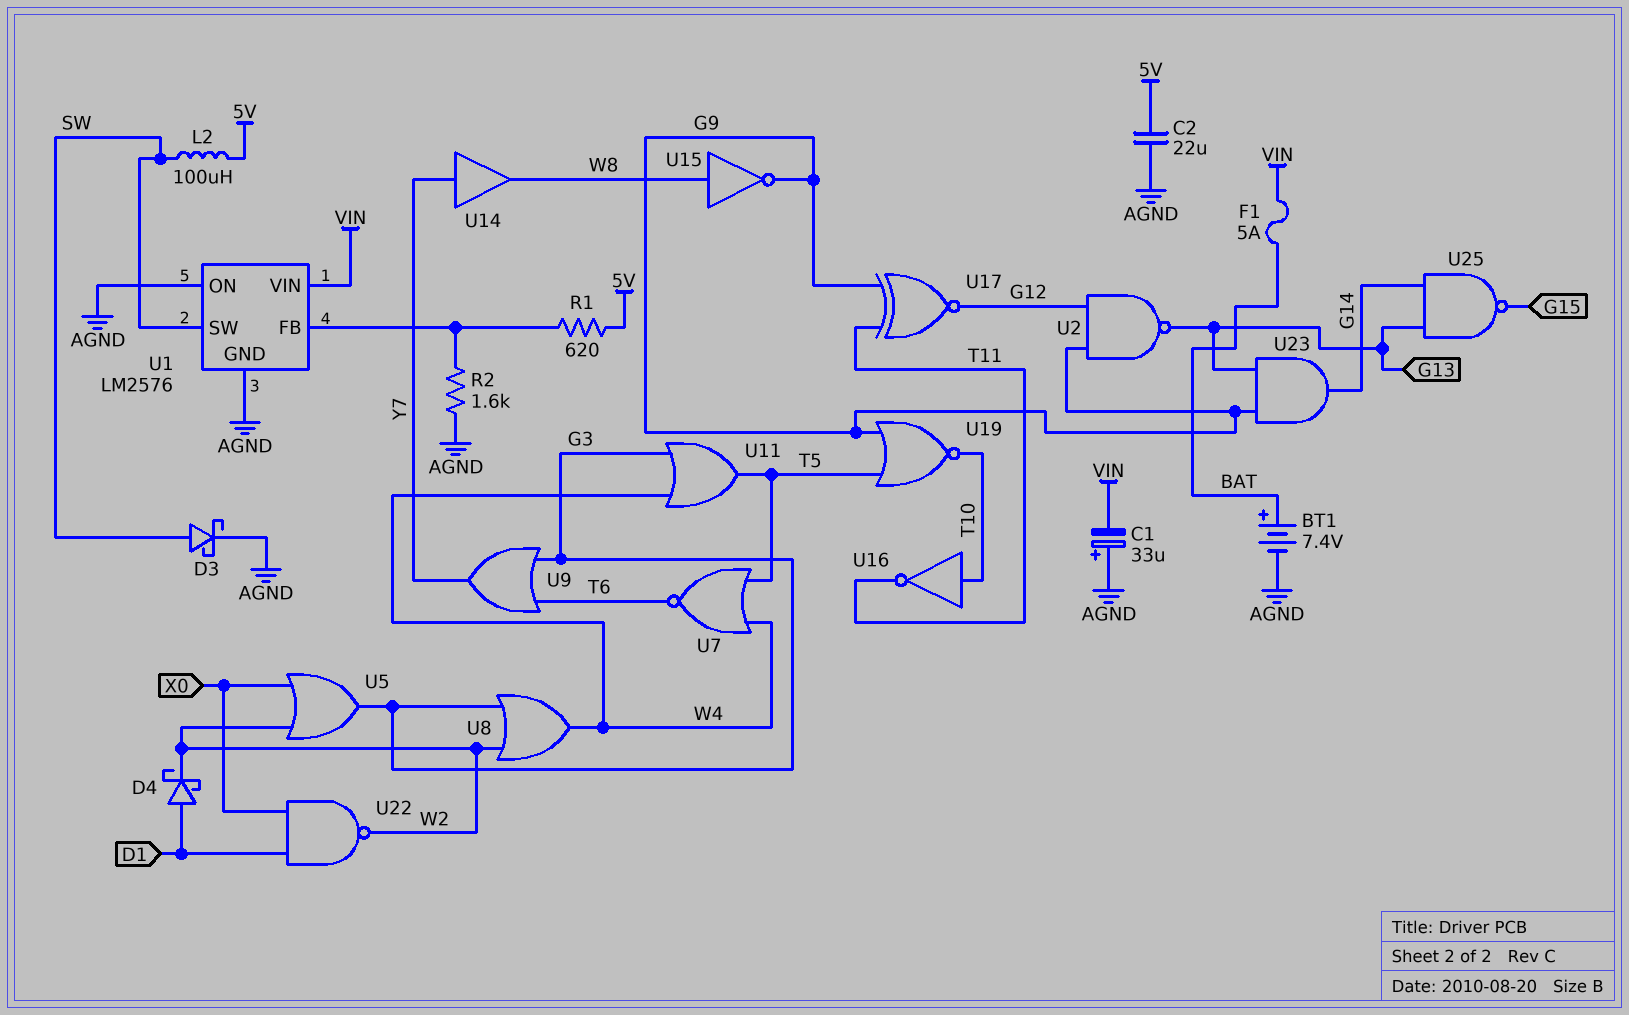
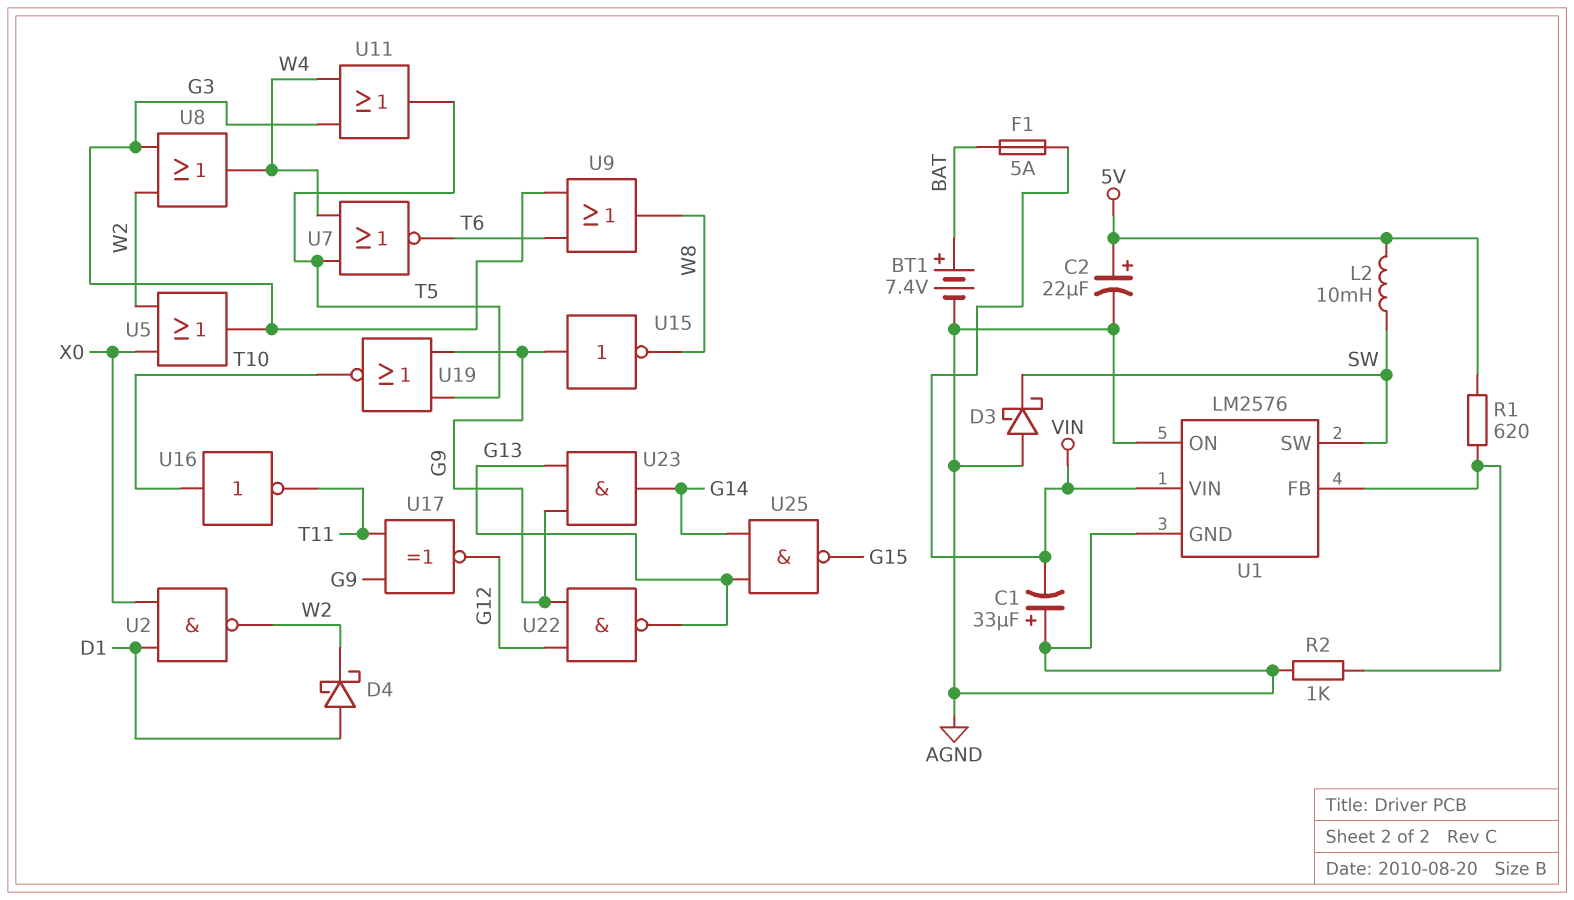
C2: 22uF (5V, AGND) -> 22uF (plus 5V, minus AGND)
D3: schottky (A SW, K AGND) -> schottky (A AGND, K SW)
L2: 100uH (5V, SW) -> 10mH (5V, SW)
R2: 1.6k (AGND, U1/FB) -> 1k (AGND, U1/FB)
U2: NAND (in G9, in G12, out G13) -> NAND (in D1, in X0, out W2)
U9: OR (in G3, in T6, out Y7) -> OR (in G3, in T6, out W8)
U14: buffer (in Y7, out W8) -> none
U15: NOT (in W8, out G9) -> NOT (in G9, out W8)
U22: NAND (in D1, in X0, out W2) -> NAND (in G9, in G12, out G13)

